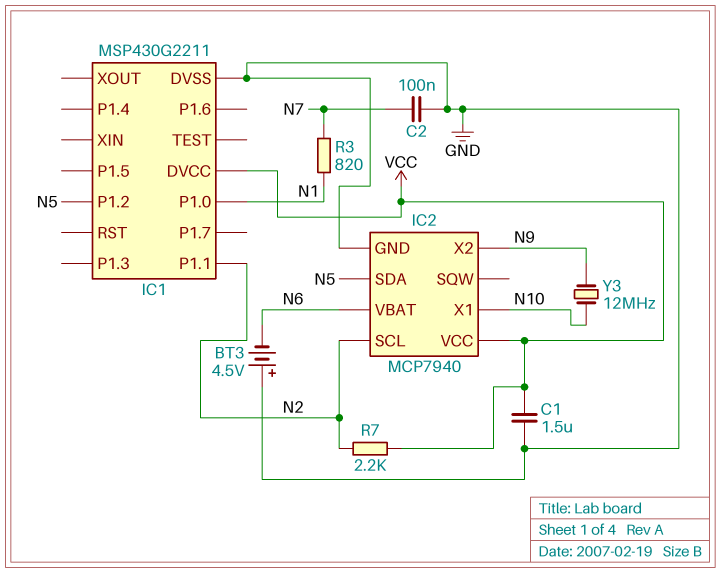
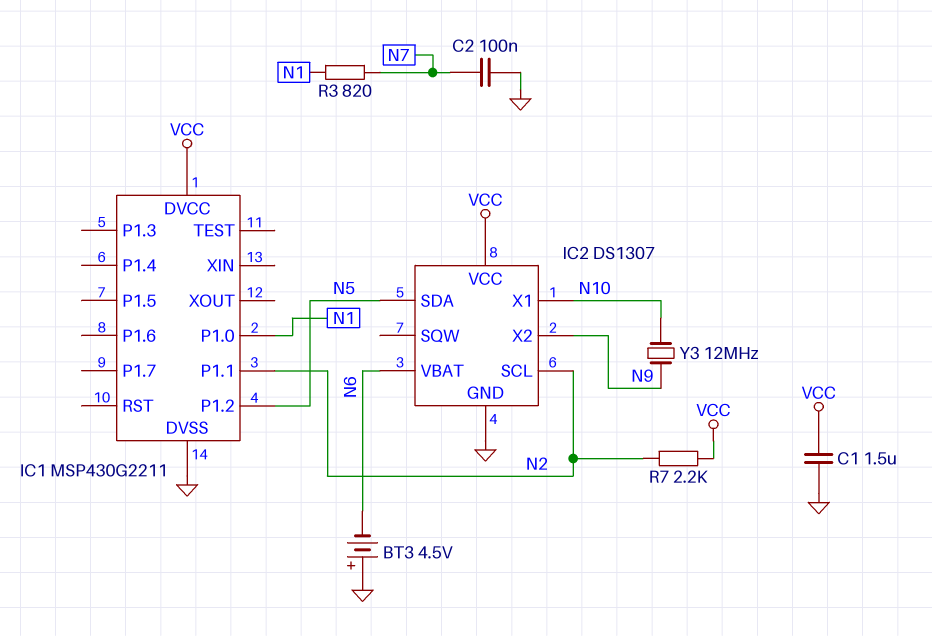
IC2: MCP7940 -> DS1307

